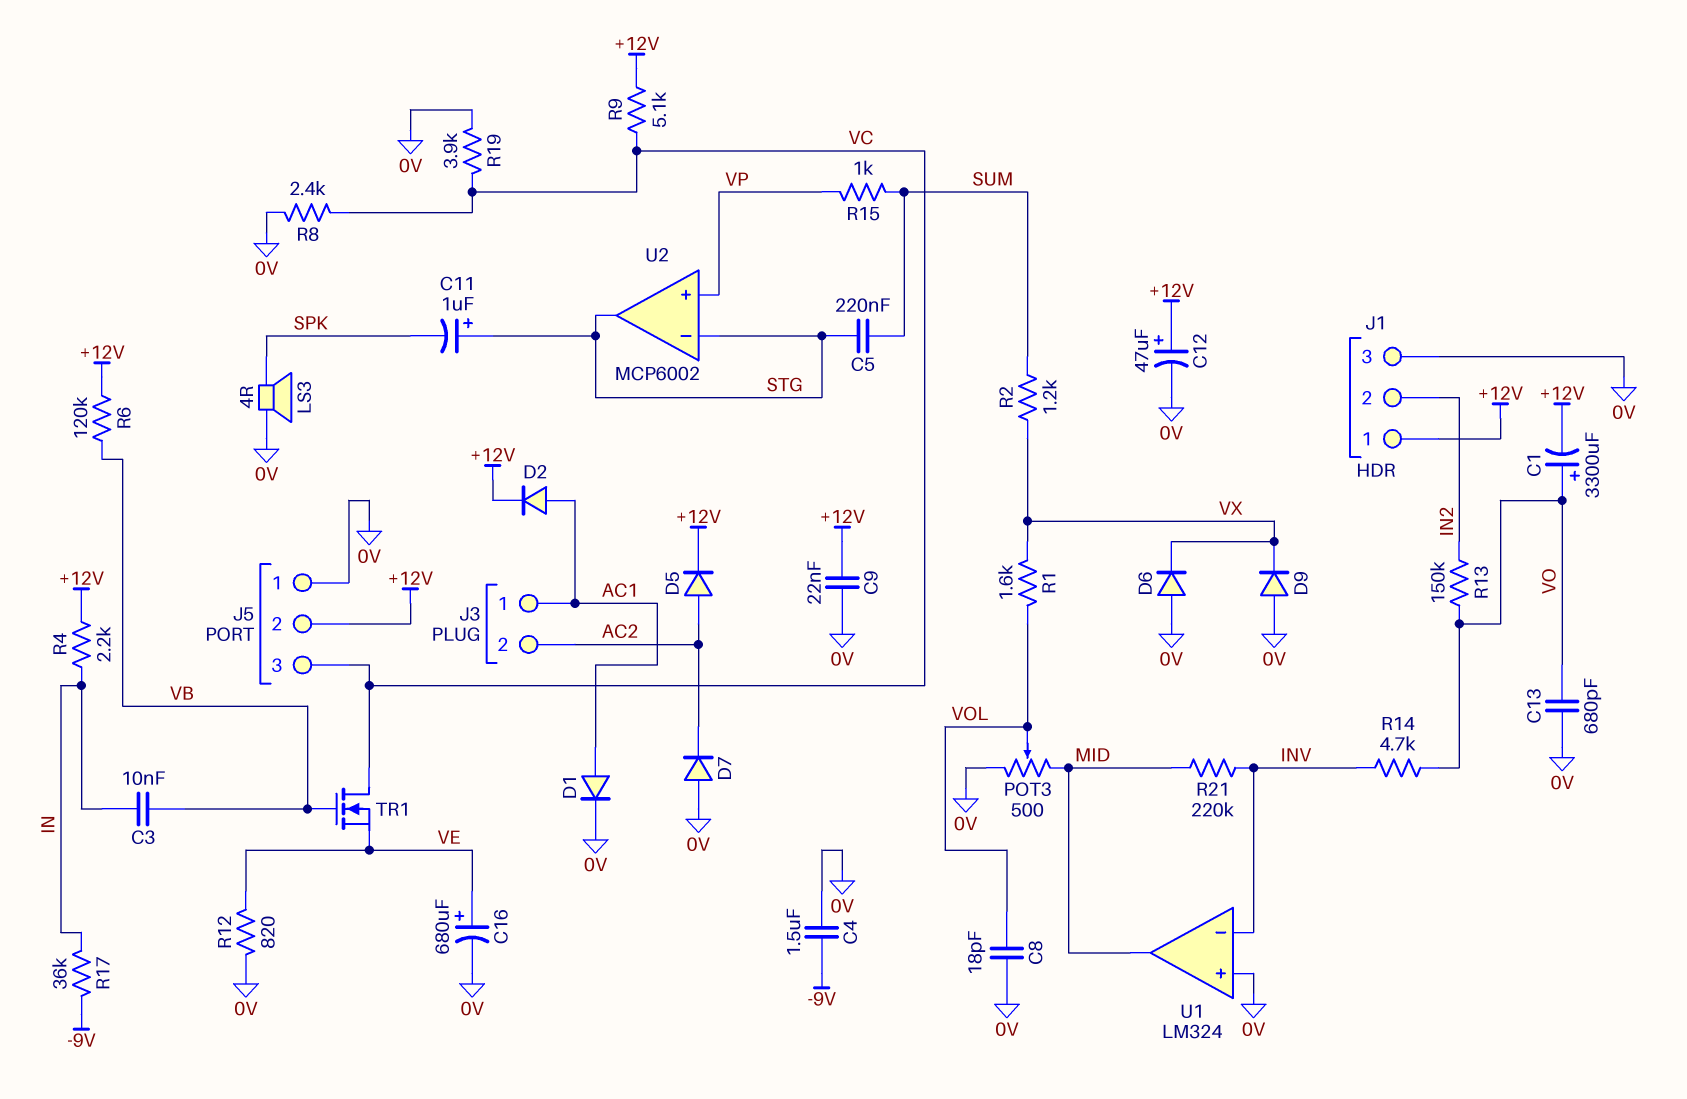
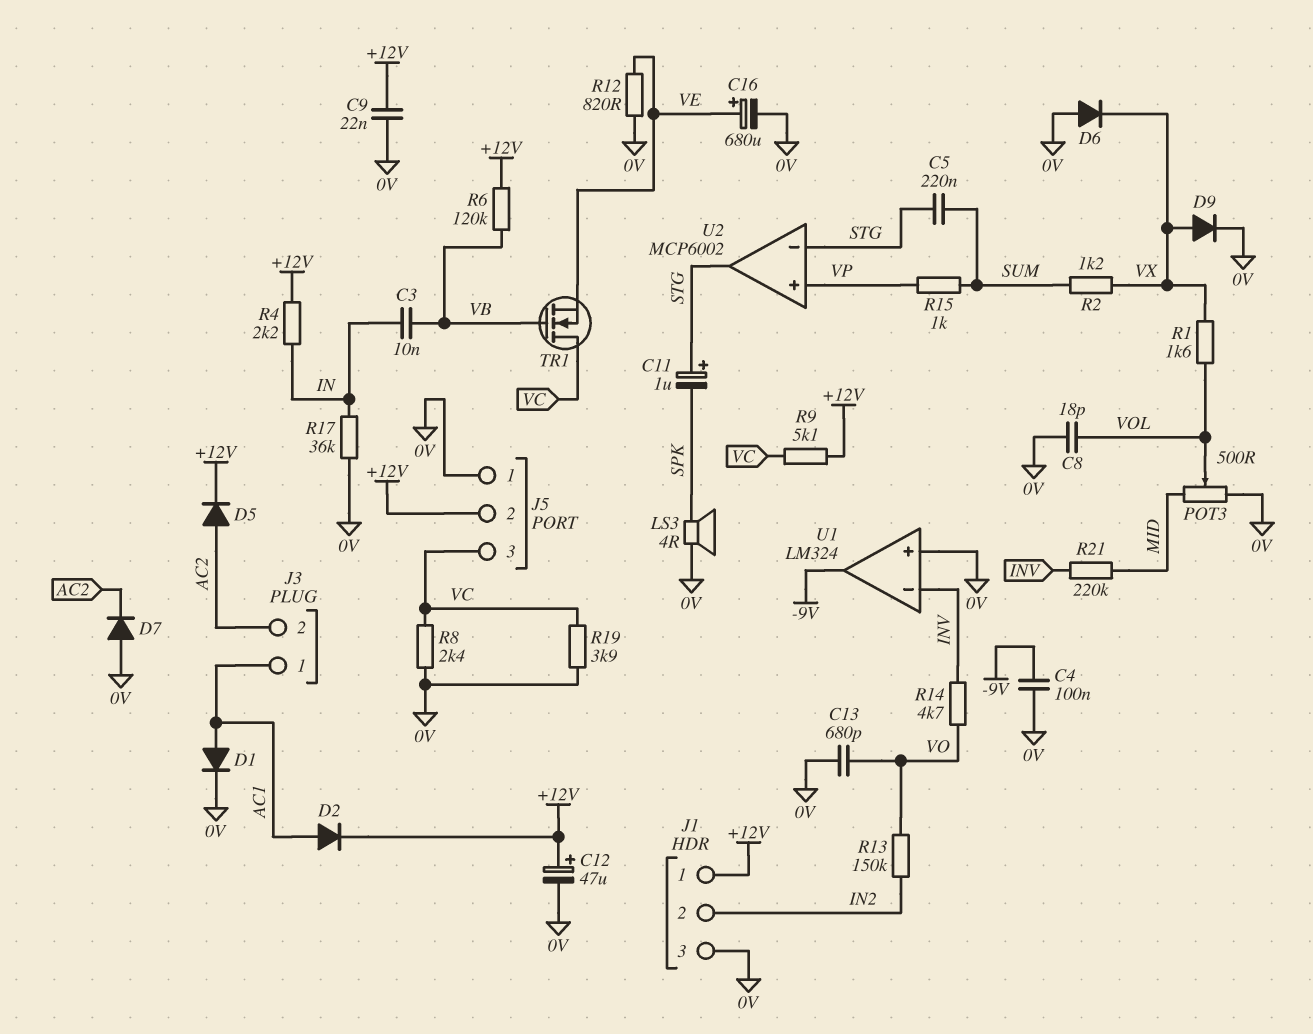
C1: 3300uF (plus VO, minus +12V) -> none
C4: 1.5uF (-9V, 0V) -> 100nF (-9V, 0V)
D9: diode (A 0V, K VX) -> diode (A VX, K 0V)
R17: 36k (-9V, IN) -> 36k (0V, IN)
U1 pin out: MID -> -9V

